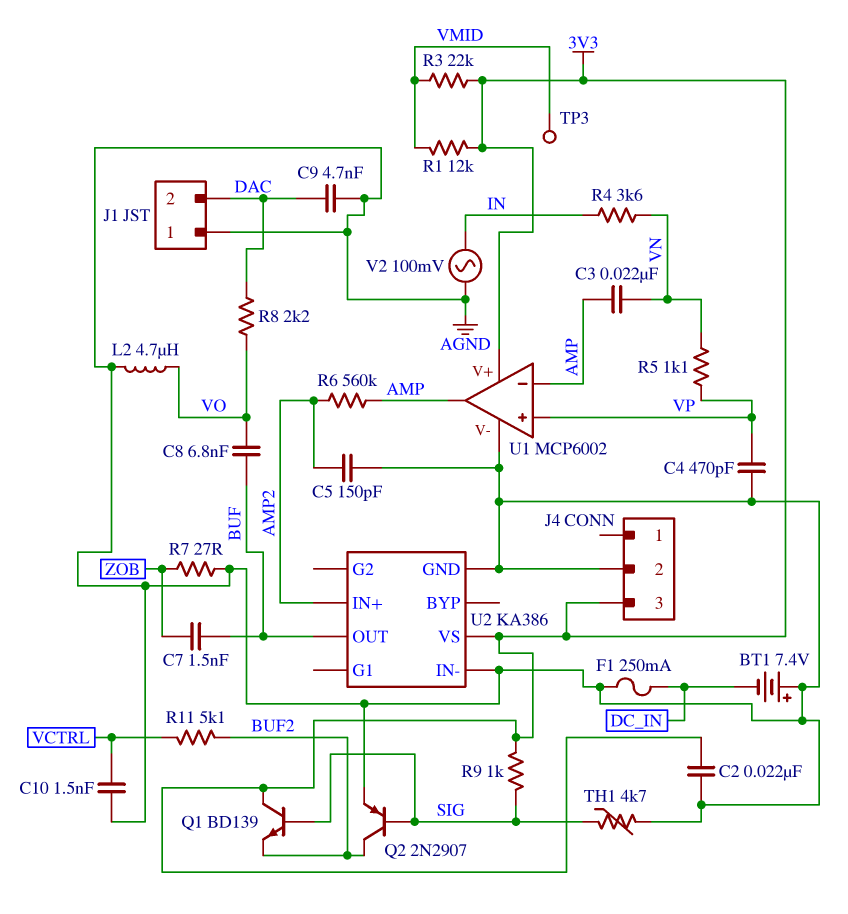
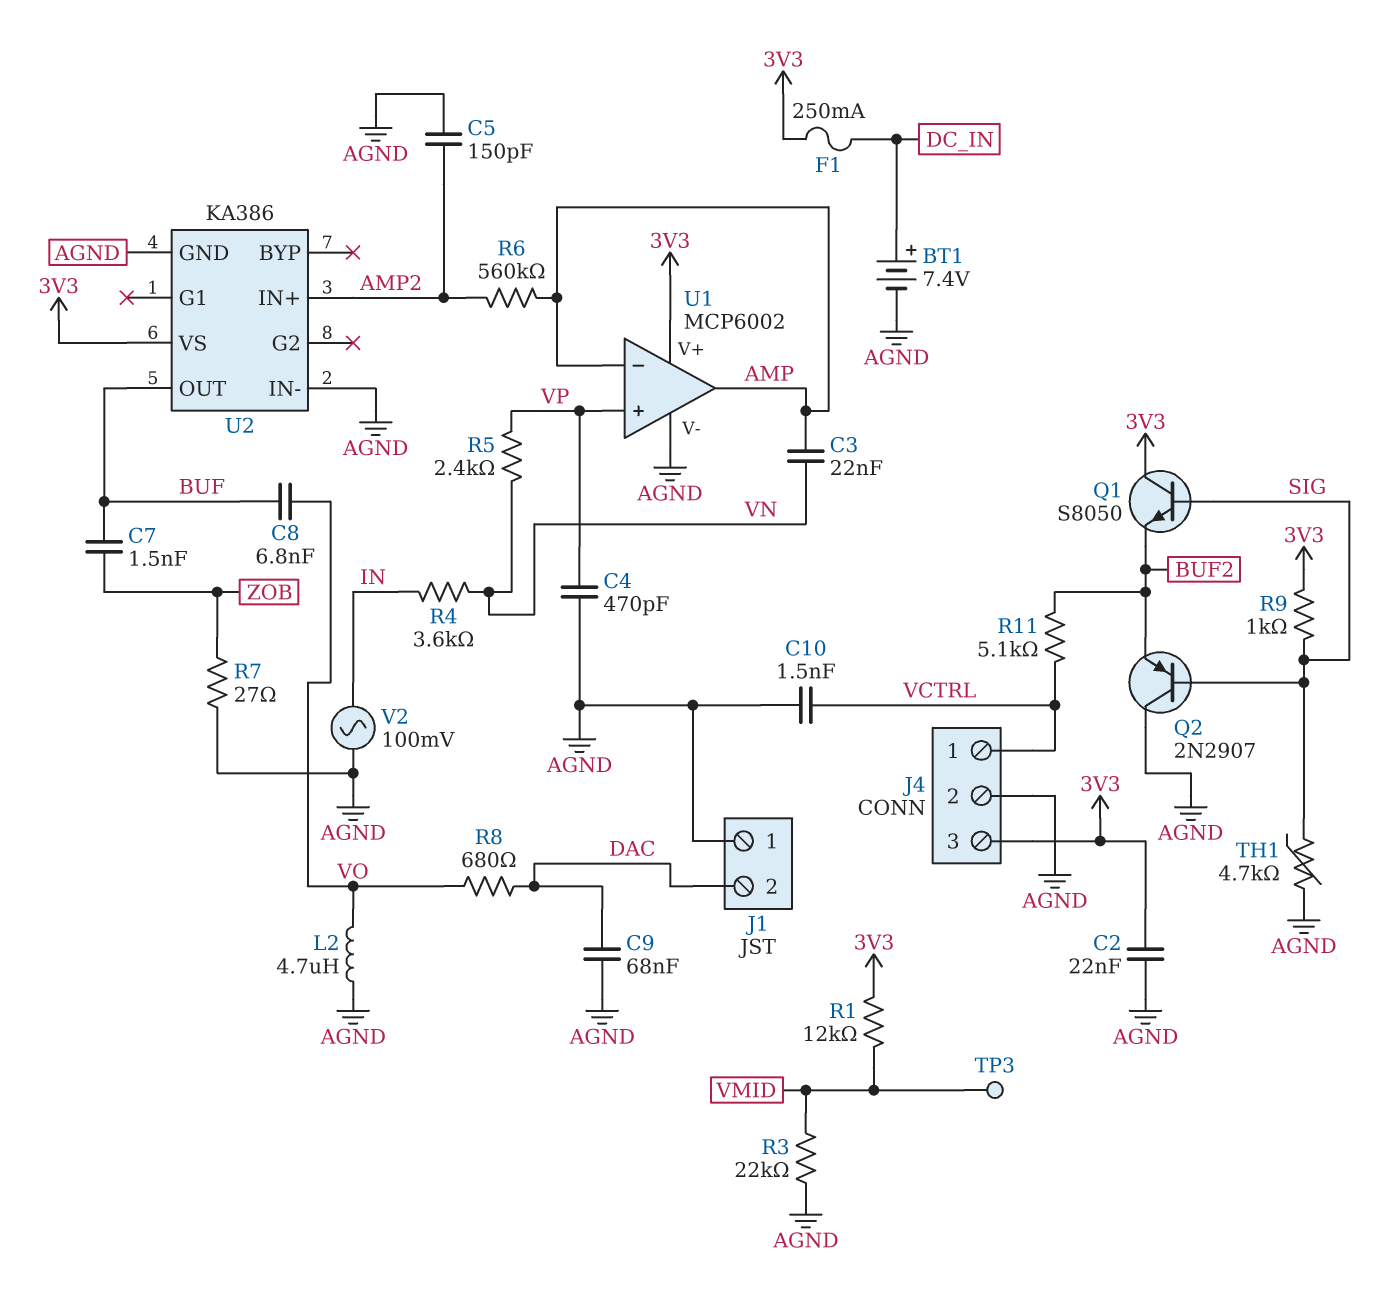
BT1: 7.4V (plus AGND, minus DC_IN) -> 7.4V (plus DC_IN, minus AGND)
C9: 4.7nF (AGND, DAC) -> 68nF (AGND, DAC)
F1: 250mA (AGND, DC_IN) -> 250mA (3V3, DC_IN)
J4 pin 1: none -> VCTRL
Q1: NPN BD139 (B SIG, C 3V3, E BUF2) -> NPN S8050 (B SIG, C 3V3, E BUF2)
Q2: PNP 2N2907 (B SIG, C BUF2, E AGND) -> PNP 2N2907 (B SIG, C AGND, E BUF2)
R3: 22k (3V3, VMID) -> 22k (AGND, VMID)
R5: 1.1k (VN, VP) -> 2.4k (VN, VP)
R8: 2.2k (DAC, VO) -> 680 (DAC, VO)

